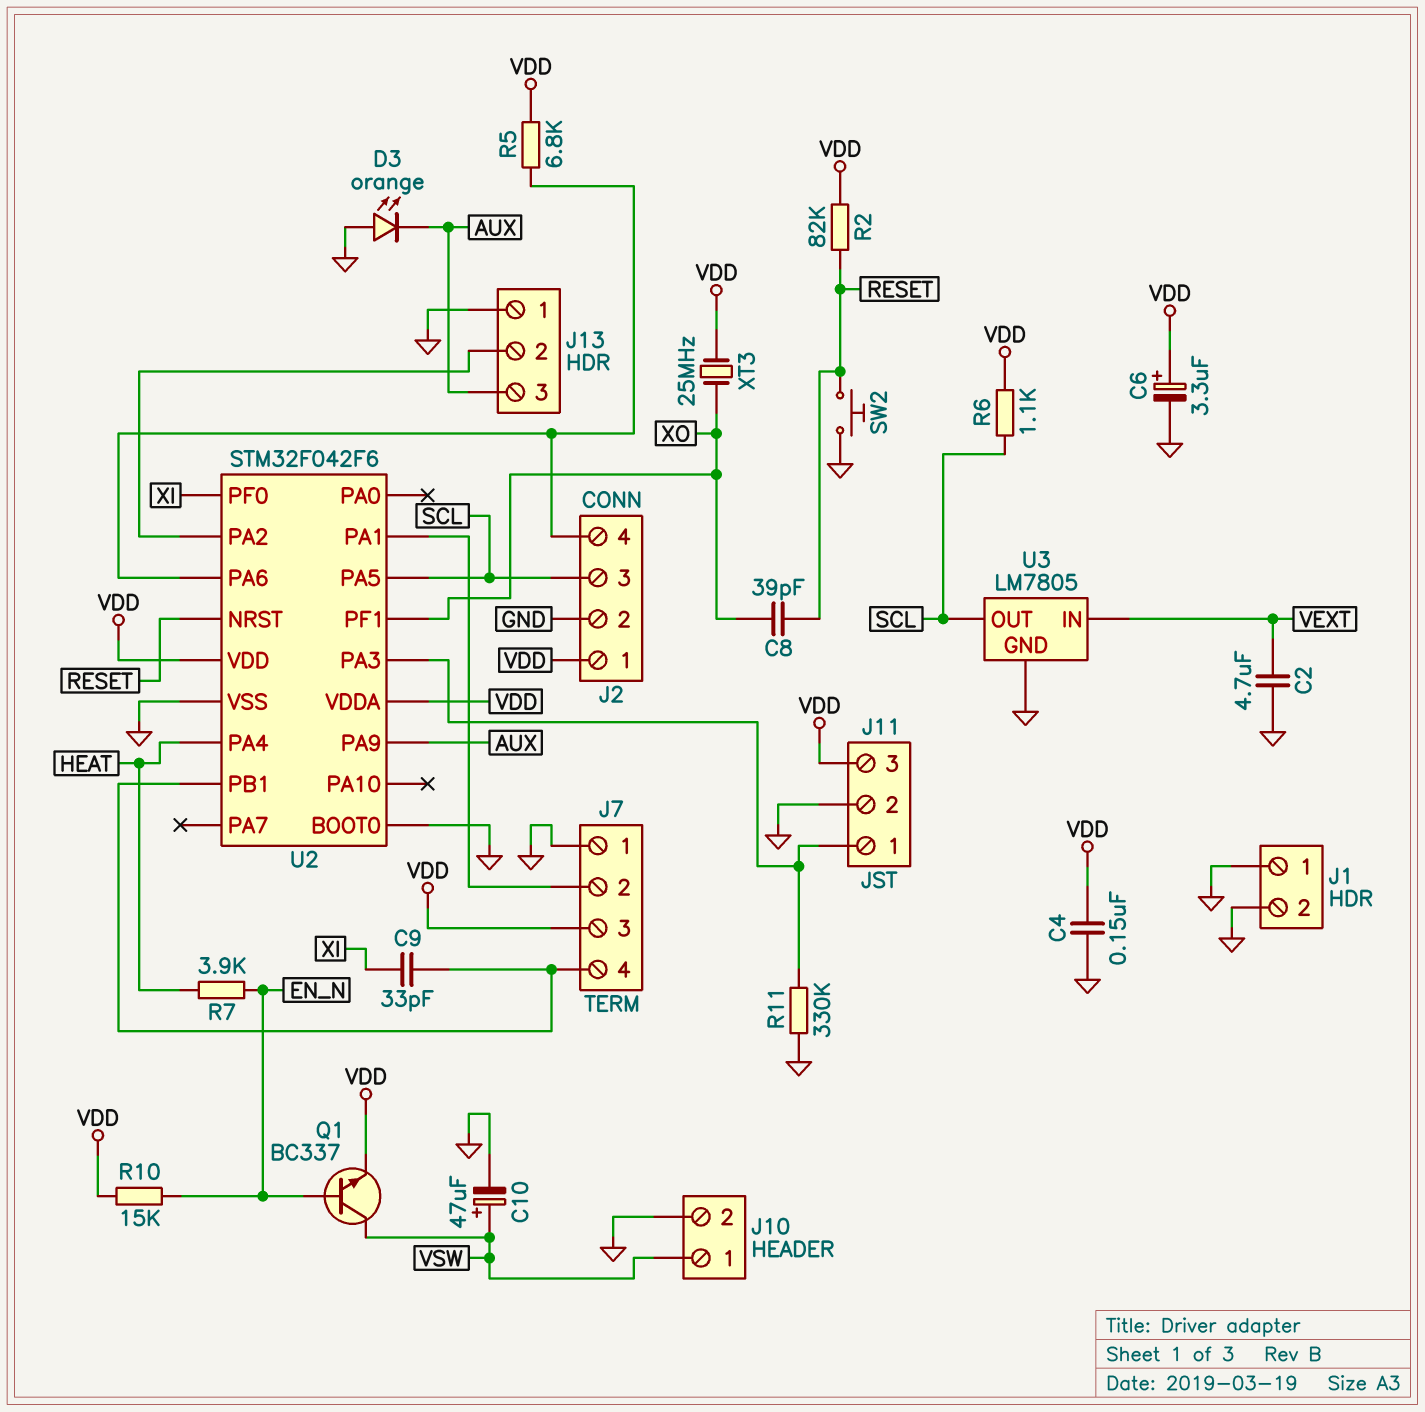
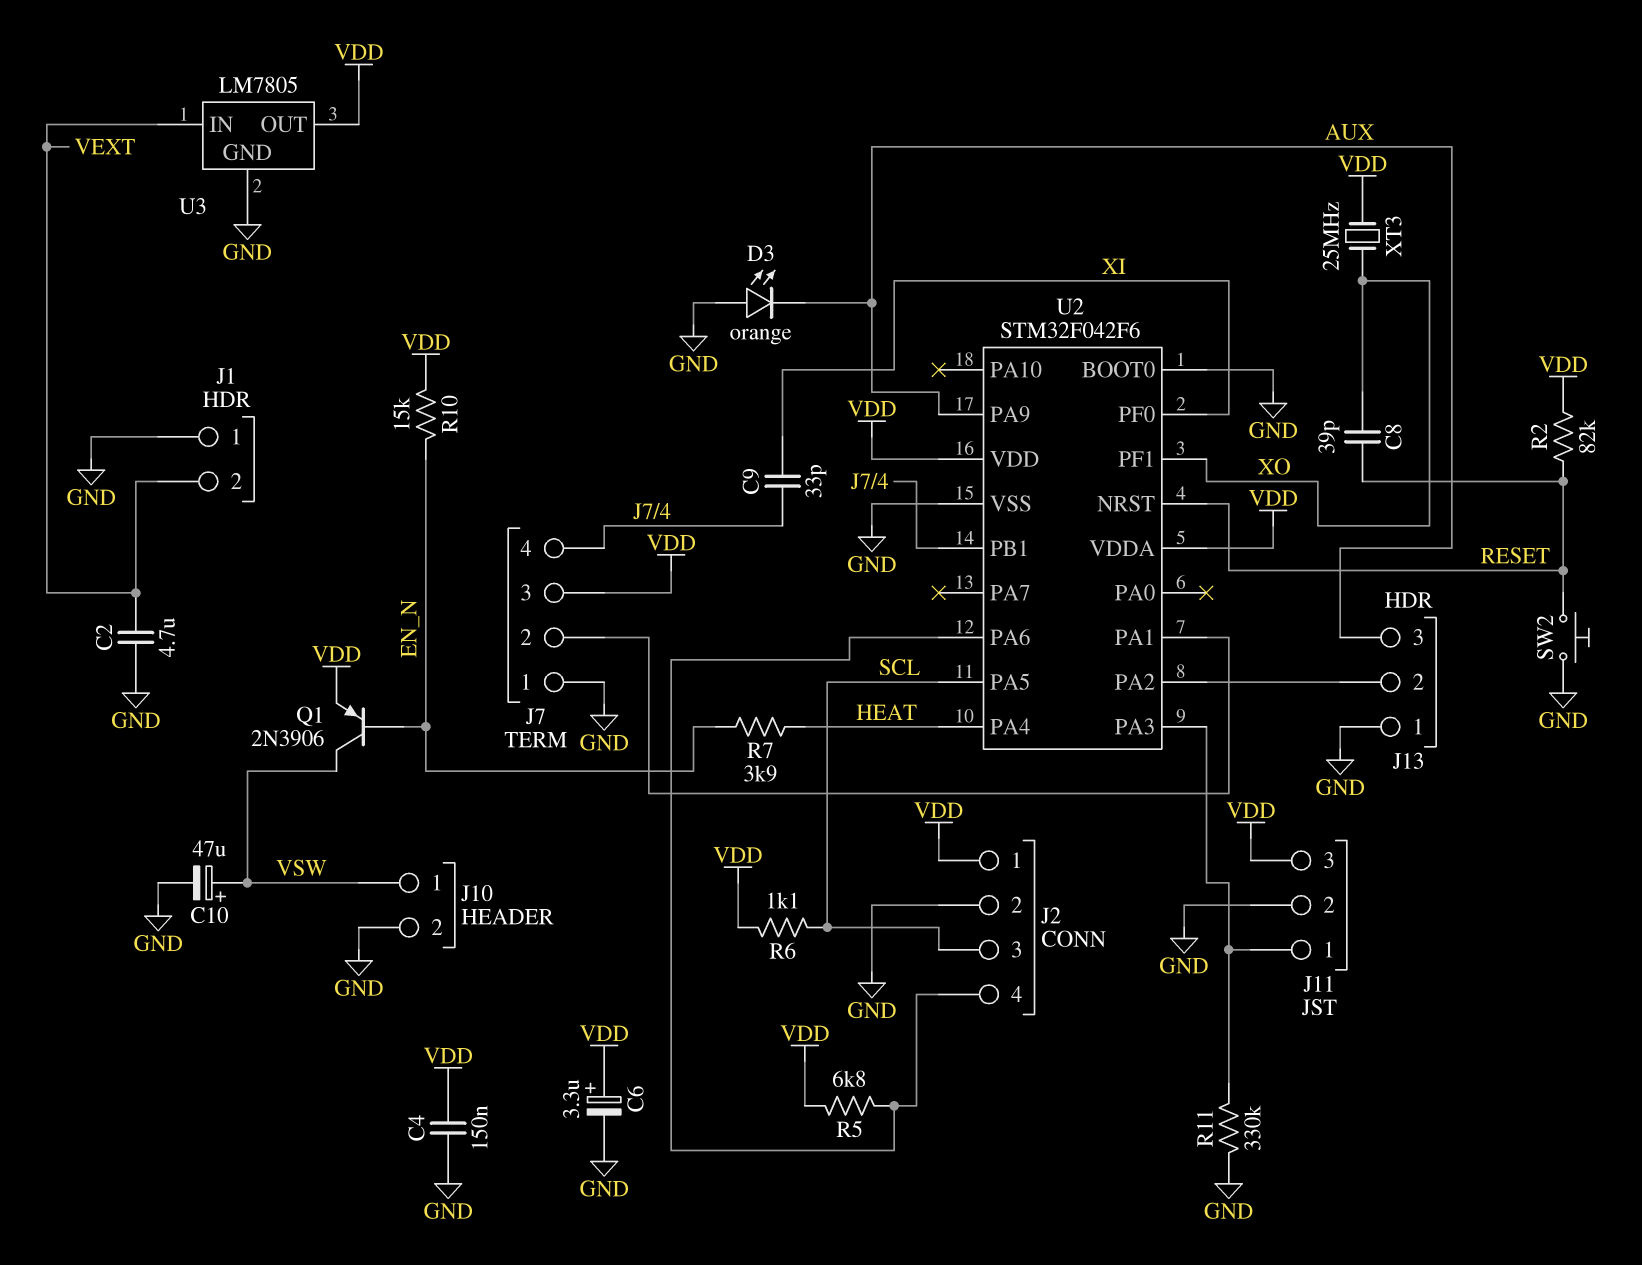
J1 pin 2: GND -> VEXT
Q1: NPN BC337 (B EN_N, C VSW, E VDD) -> PNP 2N3906 (B EN_N, C VSW, E VDD)
U3 pin OUT: SCL -> VDD

